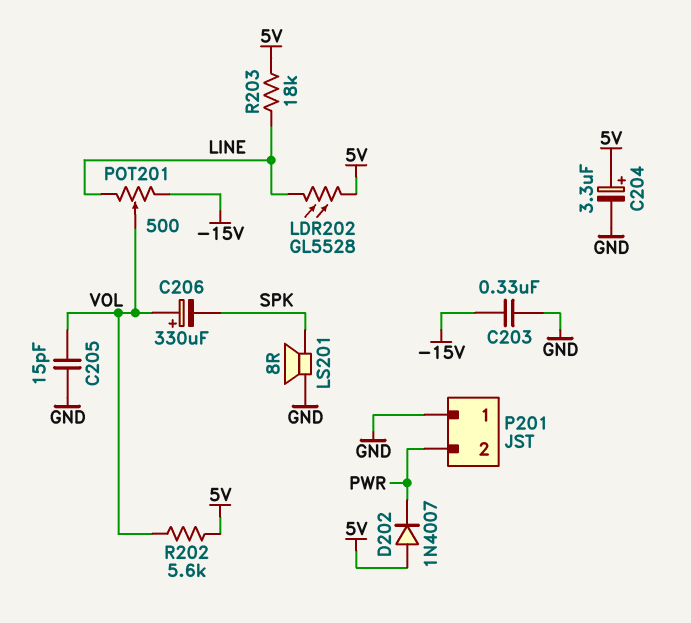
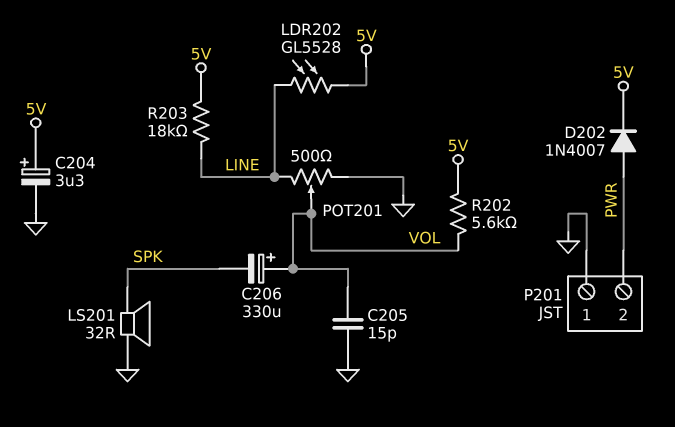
C203: 330nF (-15V, GND) -> none
D202: diode 1N4007 (A 5V, K PWR) -> diode 1N4007 (A PWR, K 5V)
LS201: speaker 8R (GND, SPK) -> speaker 32R (GND, SPK)
POT201: 500 (-15V, LINE, wiper VOL) -> 500 (GND, LINE, wiper VOL)

